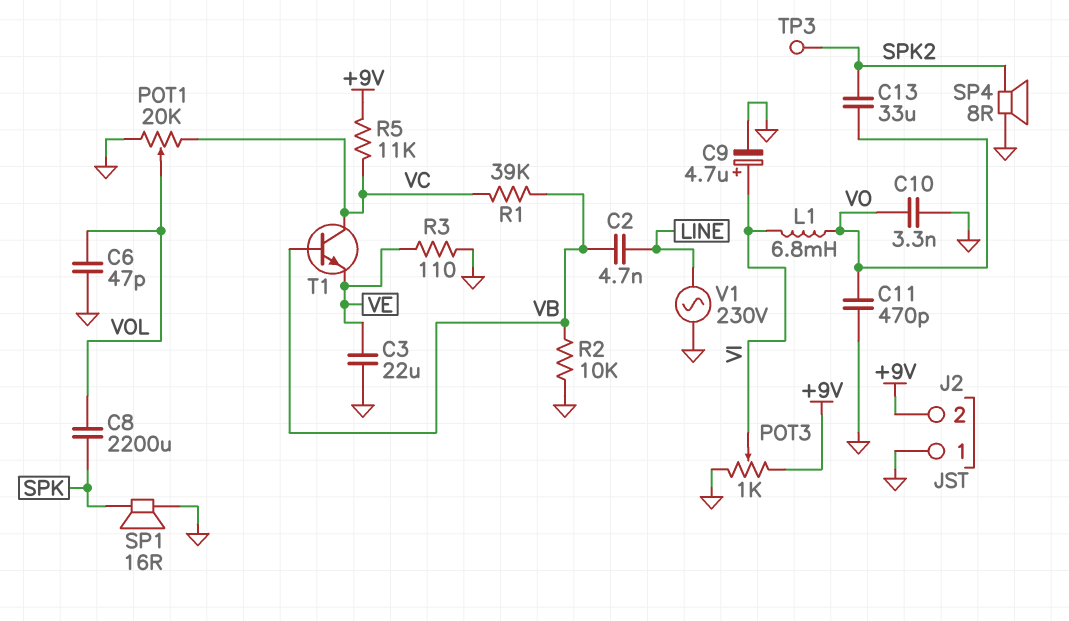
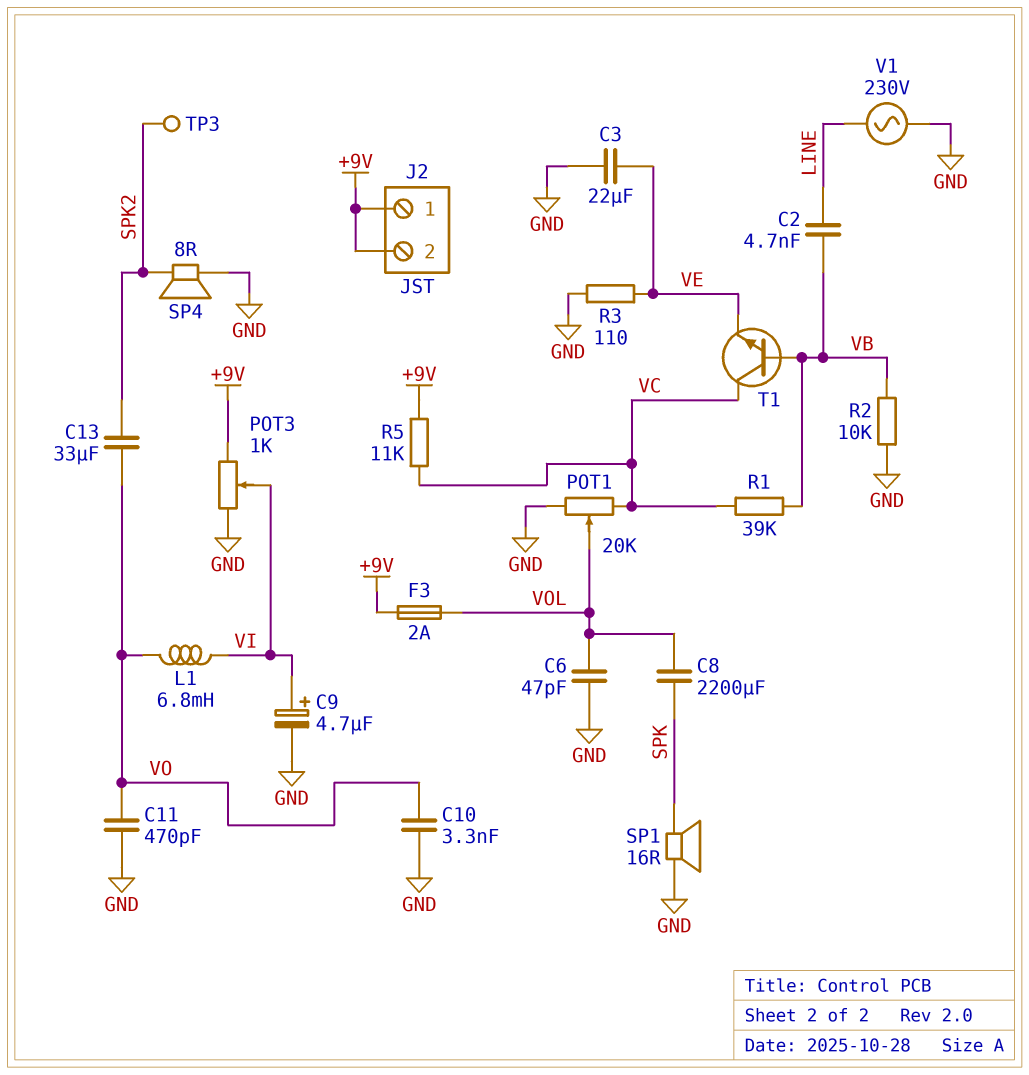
F3: none -> 2A (+9V, VOL)
J2 pin 1: GND -> +9V

